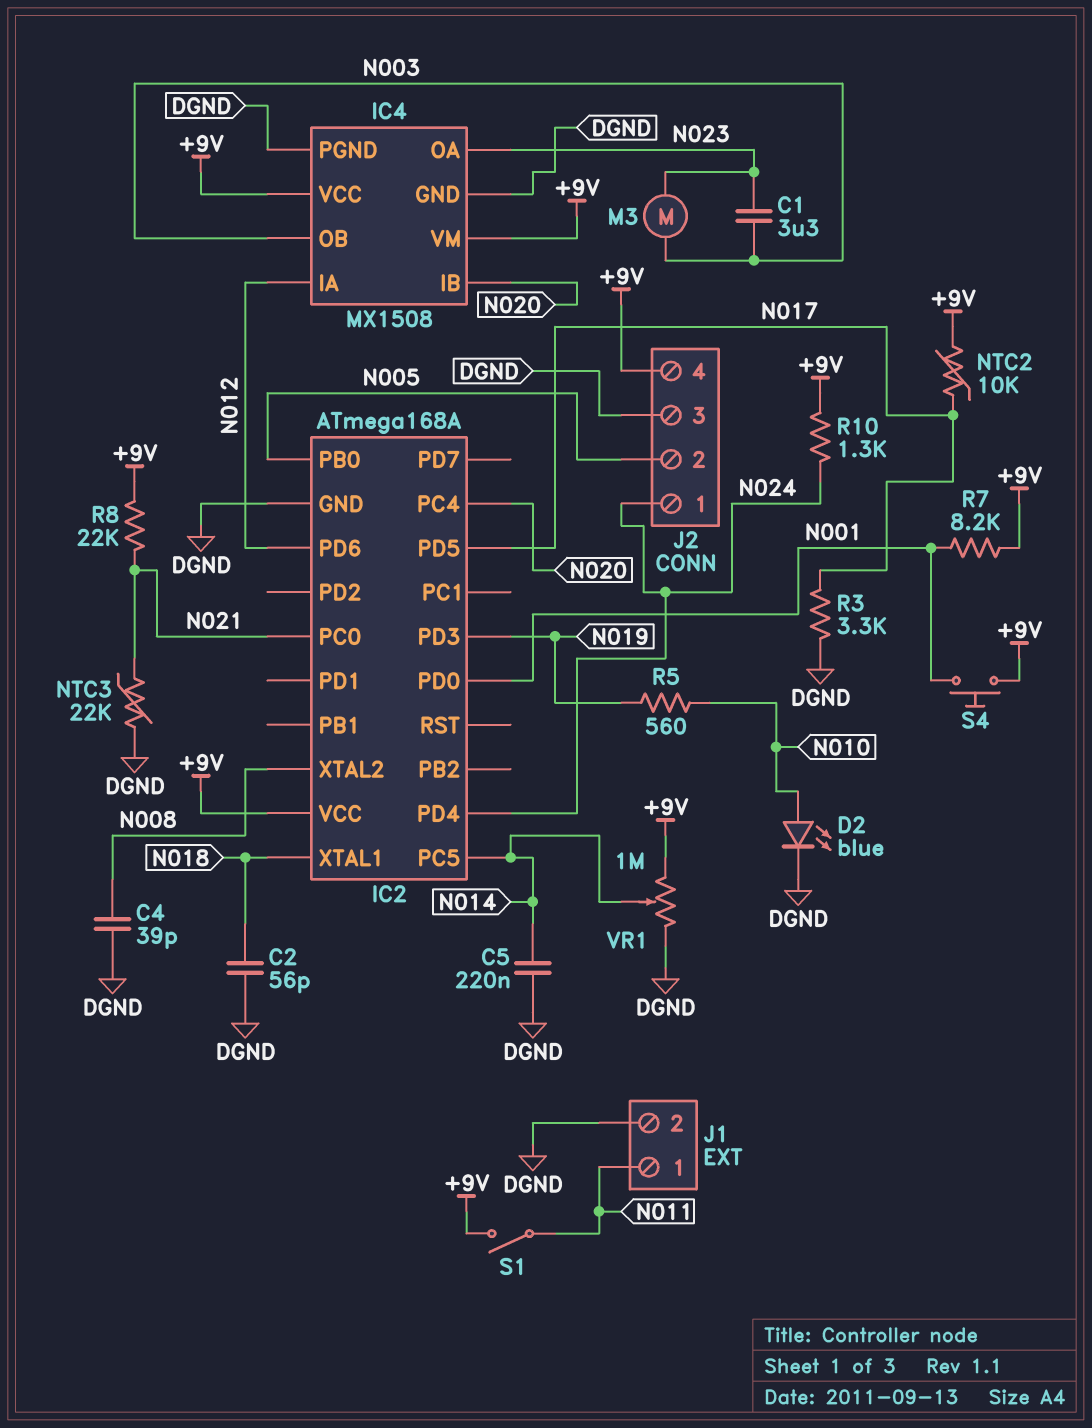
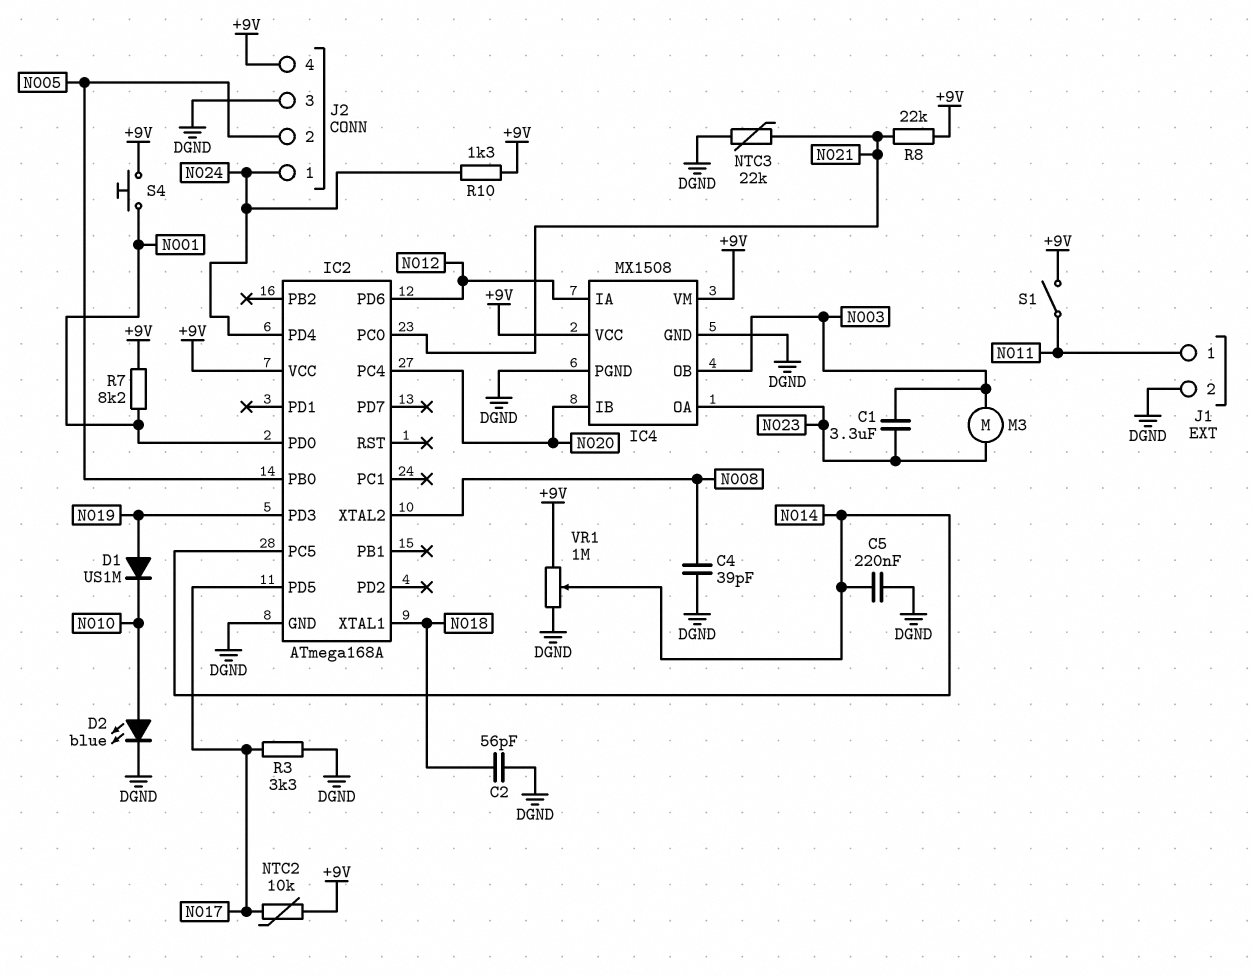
D1: none -> diode US1M (A N019, K N010)
R5: 560 (N010, N019) -> none

